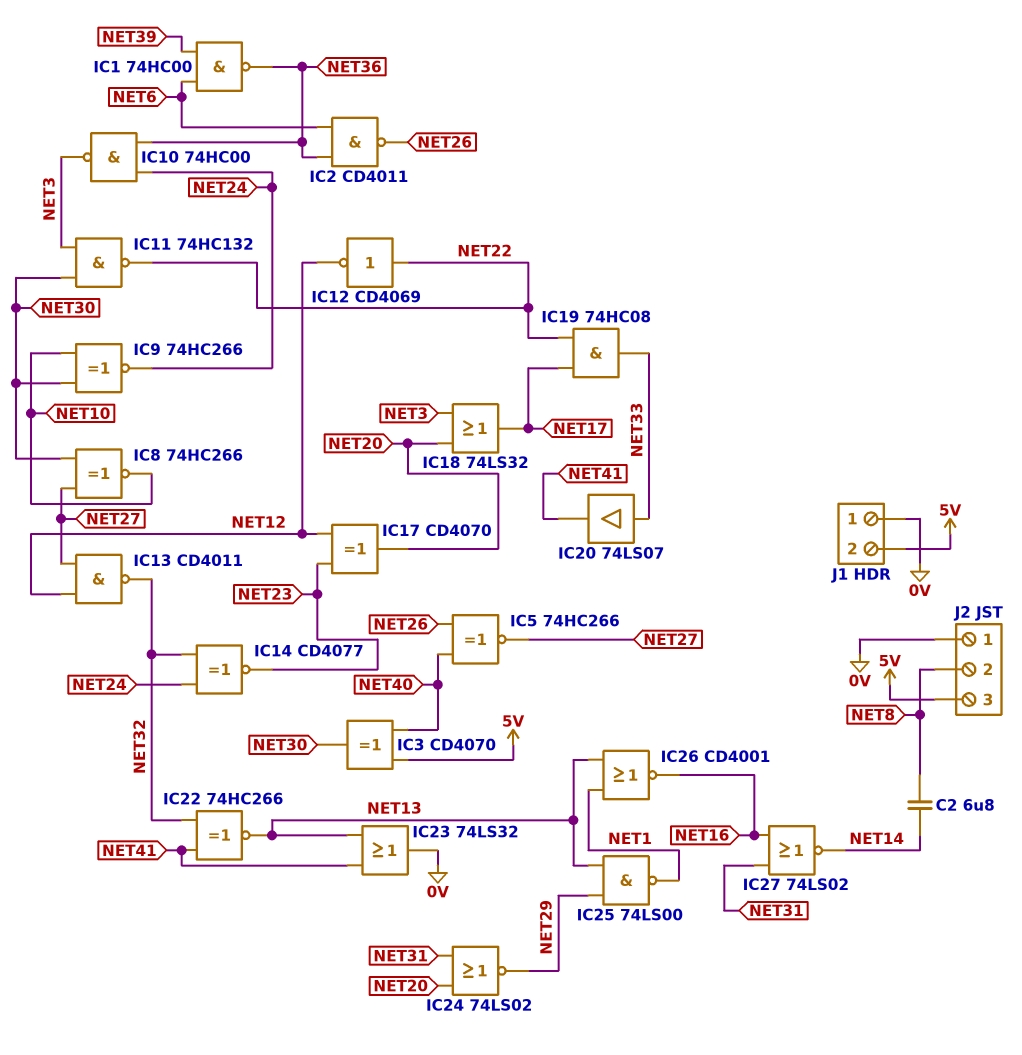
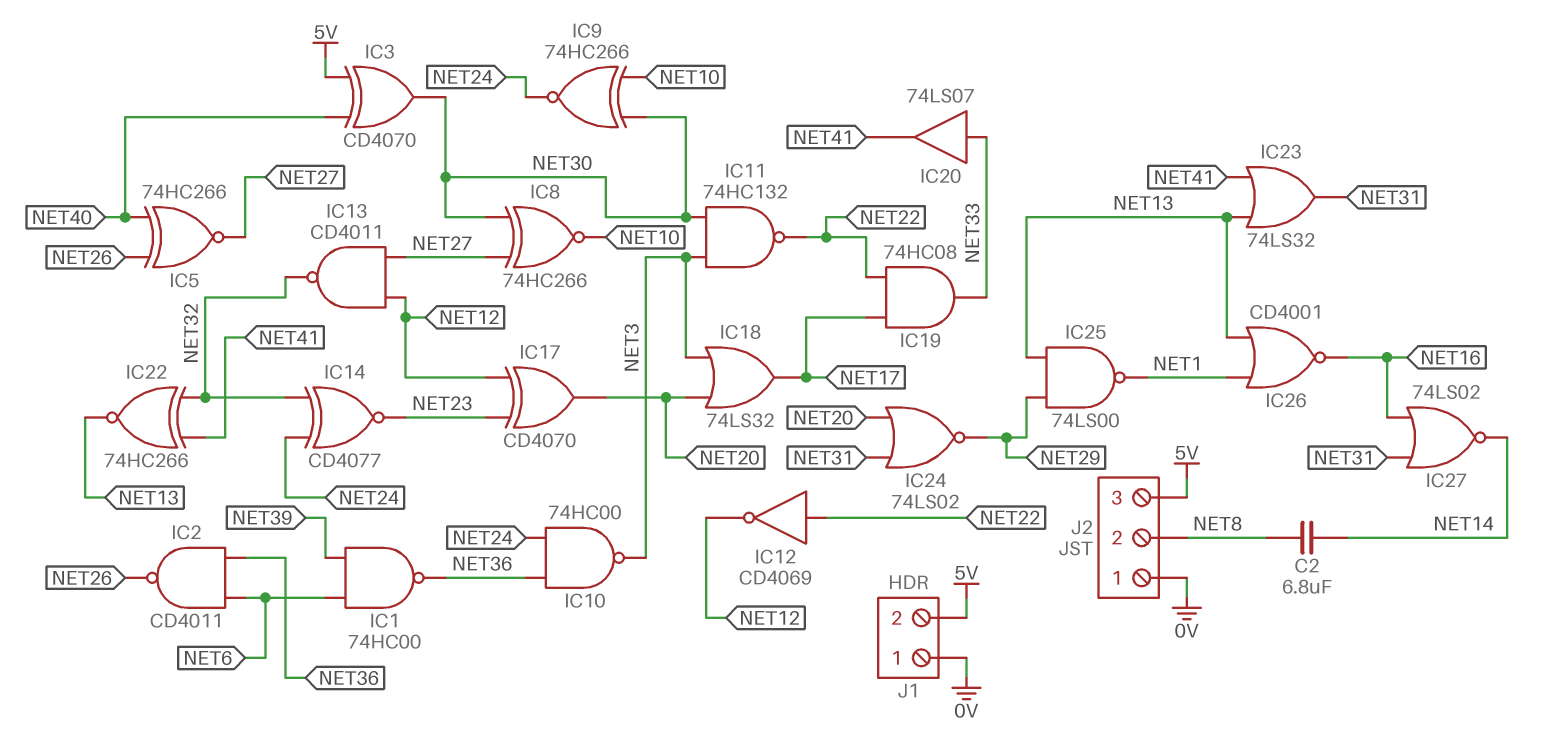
IC23: OR 74LS32 (in NET13, in NET41, out 0V) -> OR 74LS32 (in NET13, in NET41, out NET31)

